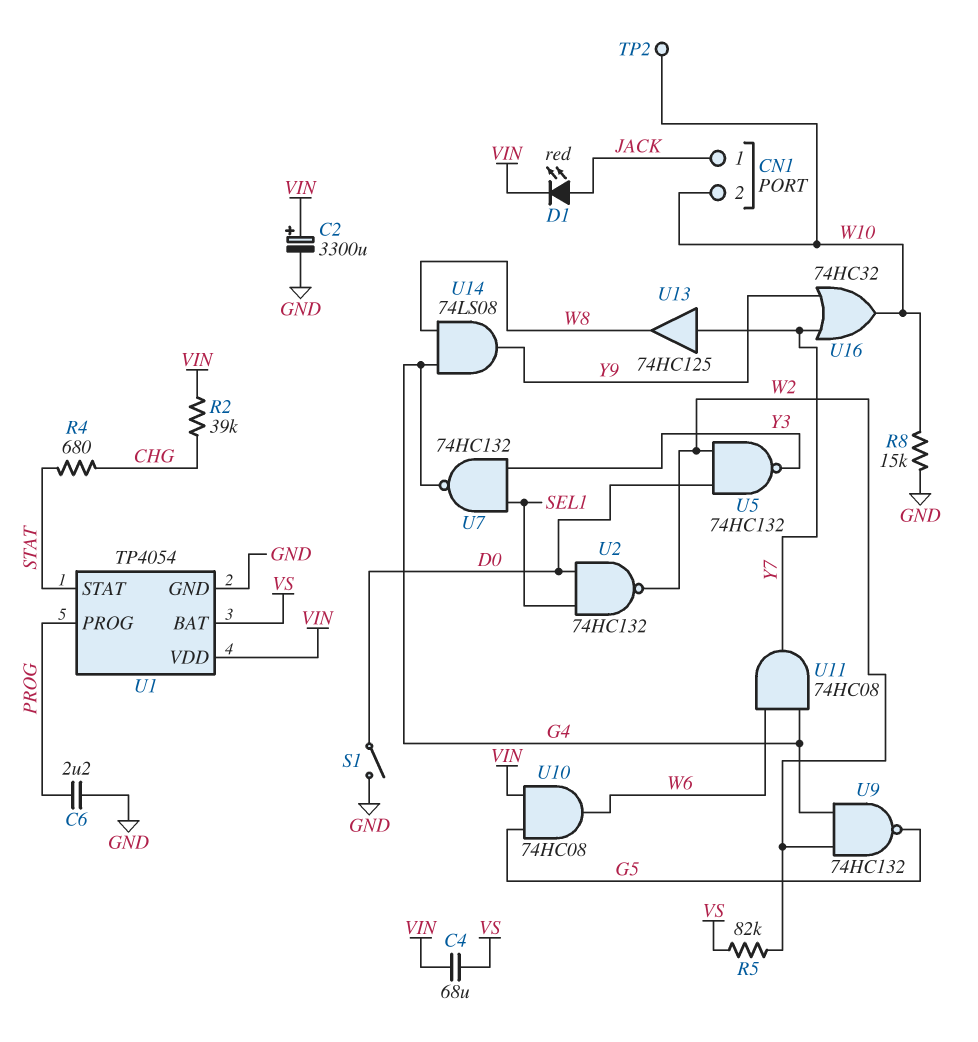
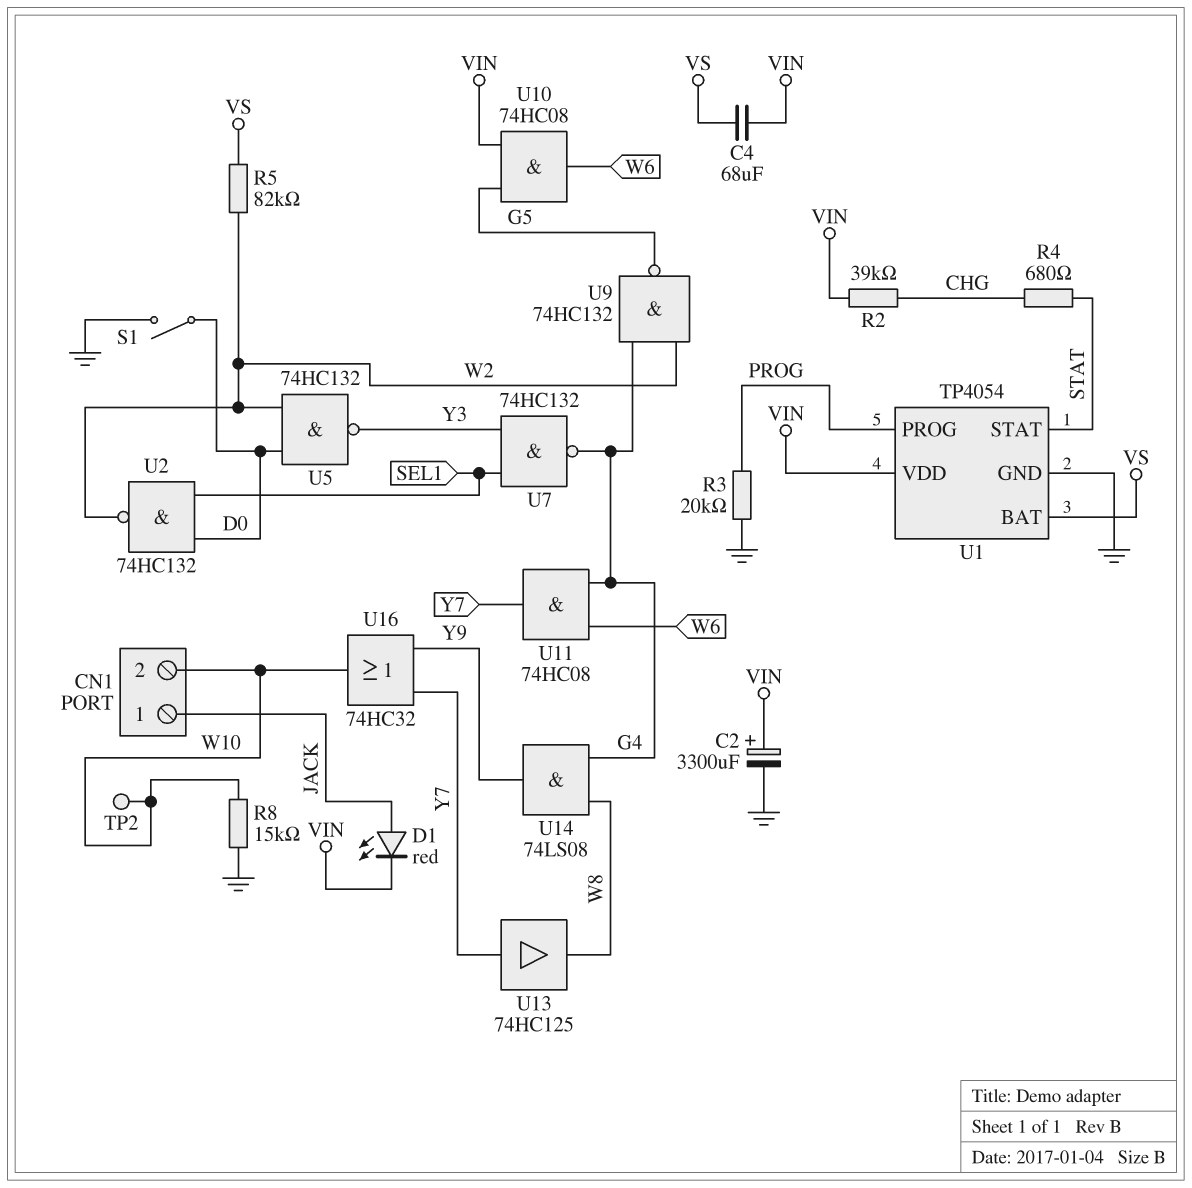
C6: 2.2uF (GND, PROG) -> none
R3: none -> 20k (GND, PROG)

